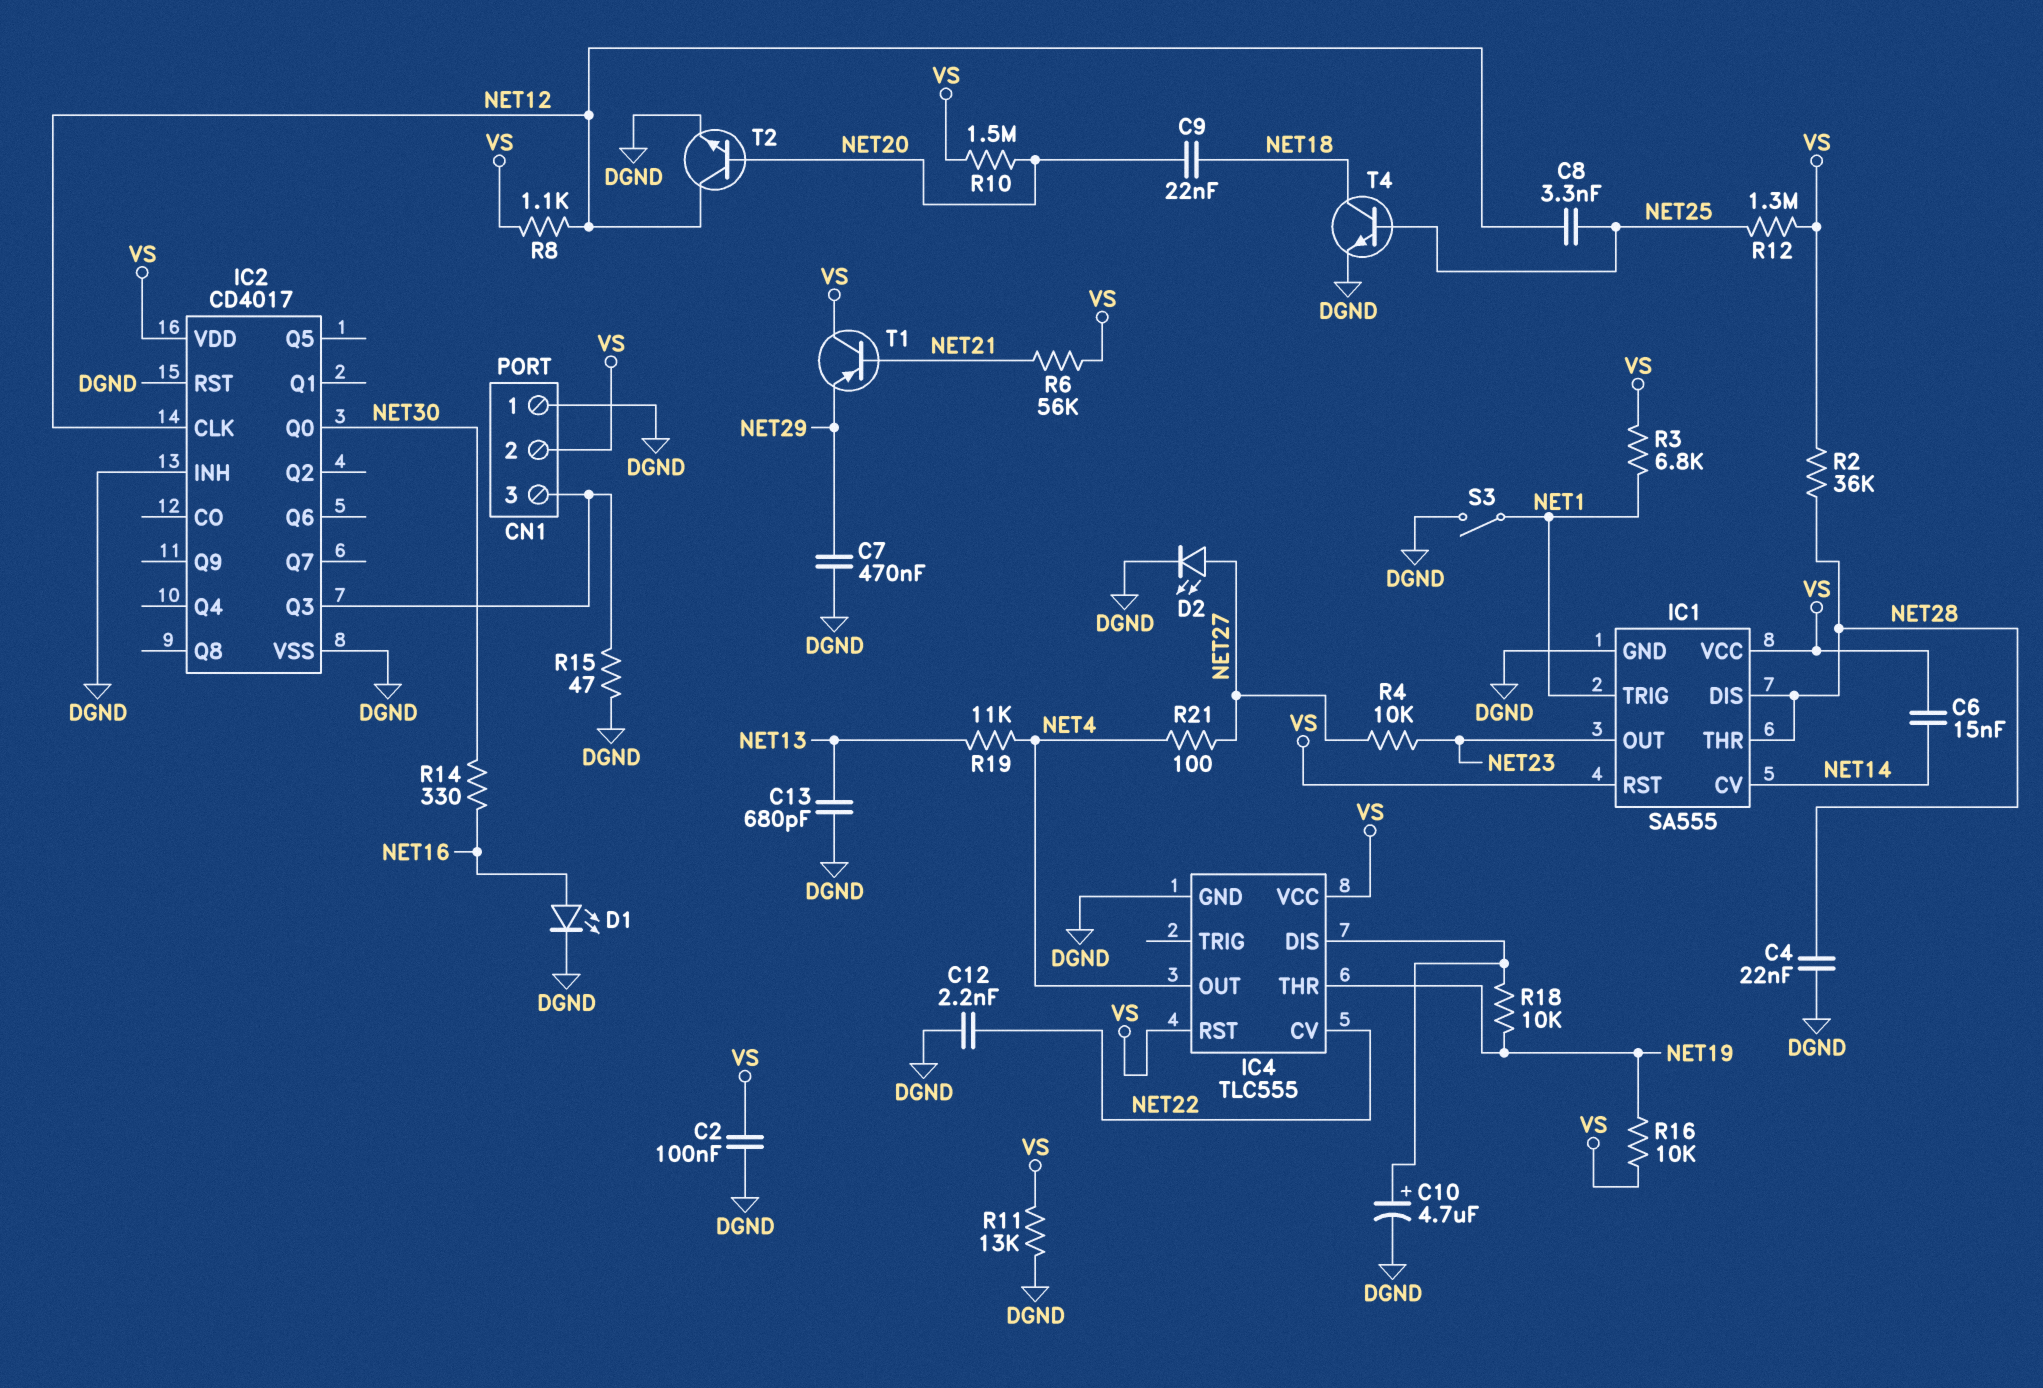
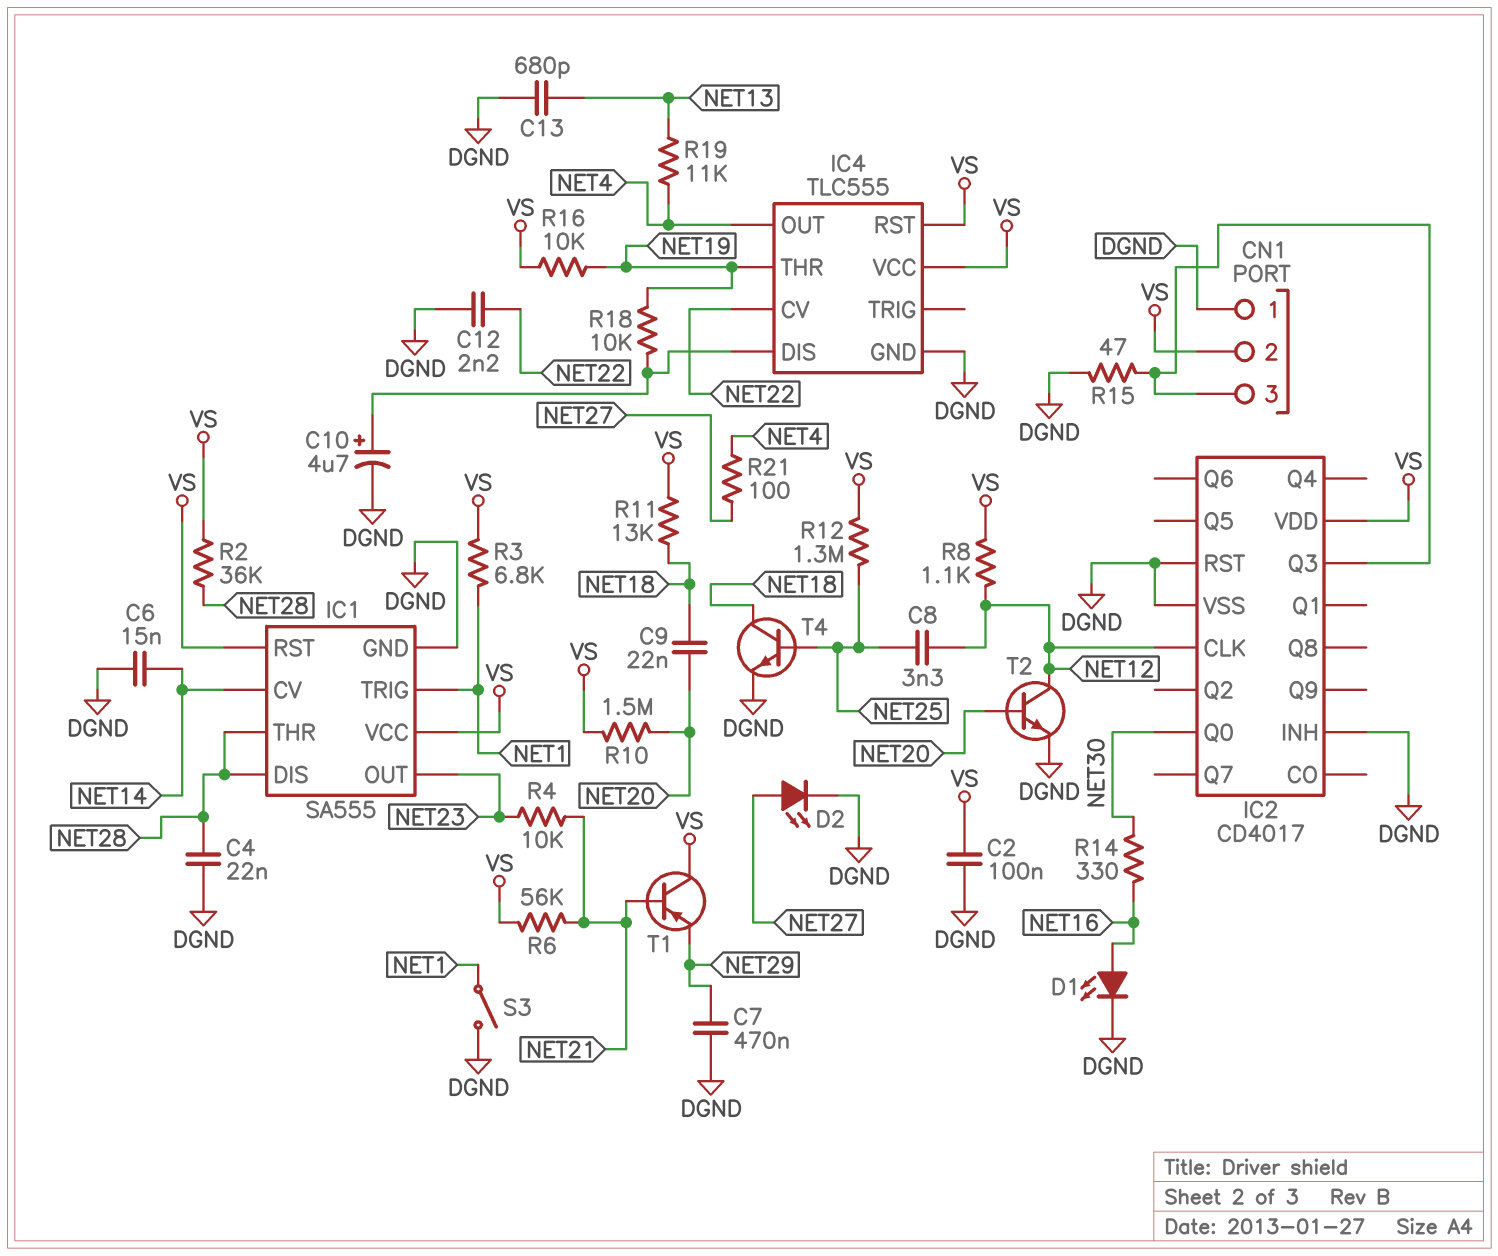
C6: 15nF (NET14, VS) -> 15nF (DGND, NET14)
R4: 10k (NET23, NET27) -> 10k (NET21, NET23)
R11: 13k (DGND, VS) -> 13k (NET18, VS)

